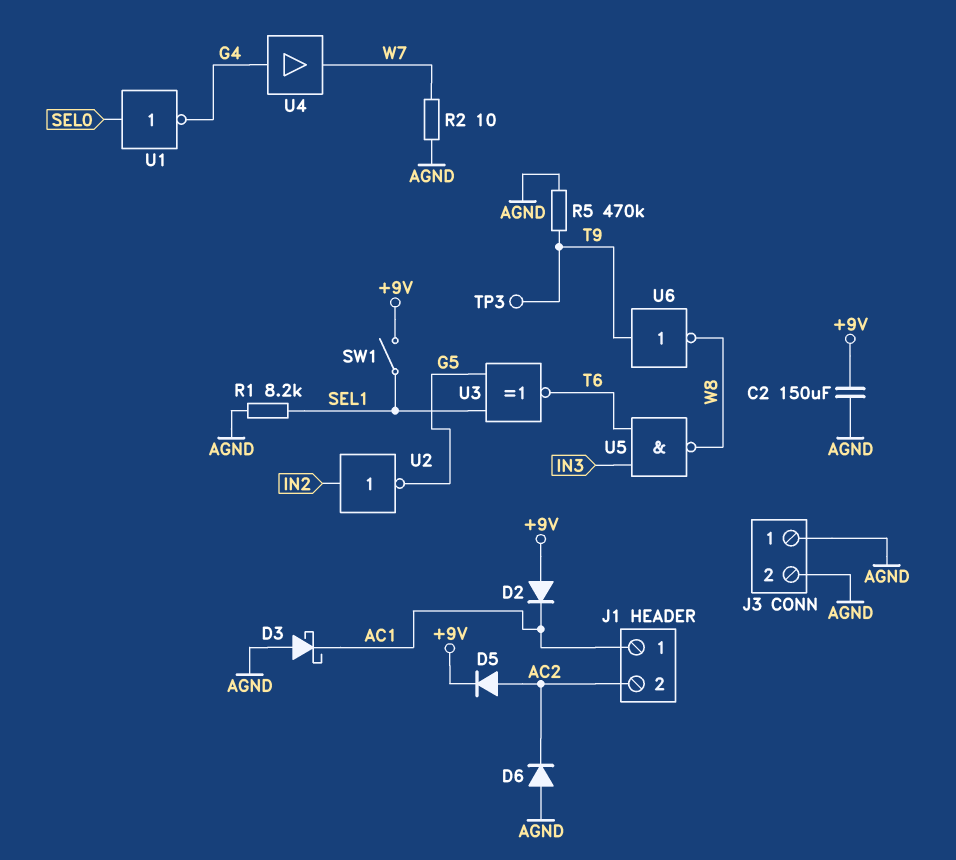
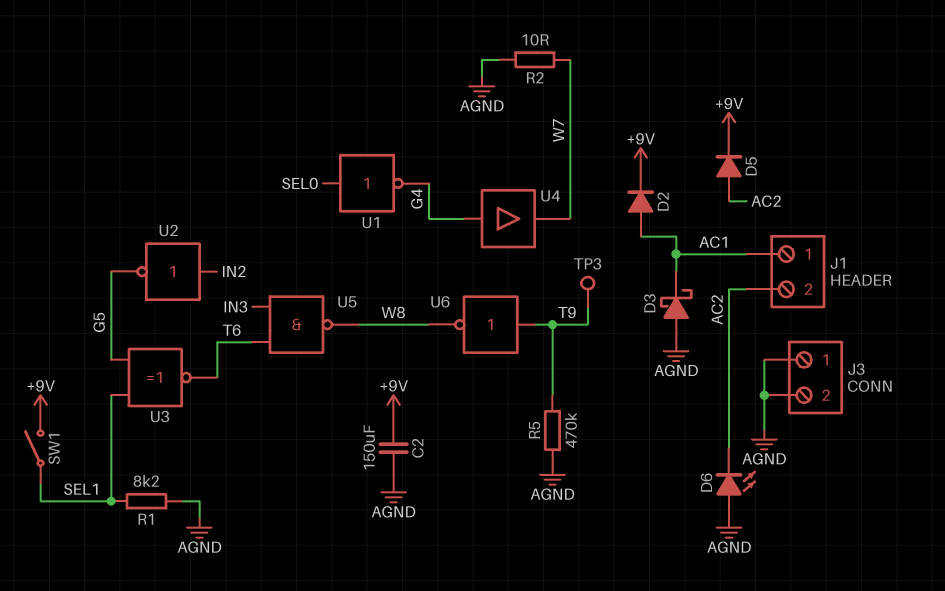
D2: diode (A +9V, K AC1) -> diode (A AC1, K +9V)
D6: diode (A AGND, K AC2) -> LED (A AGND, K AC2)

